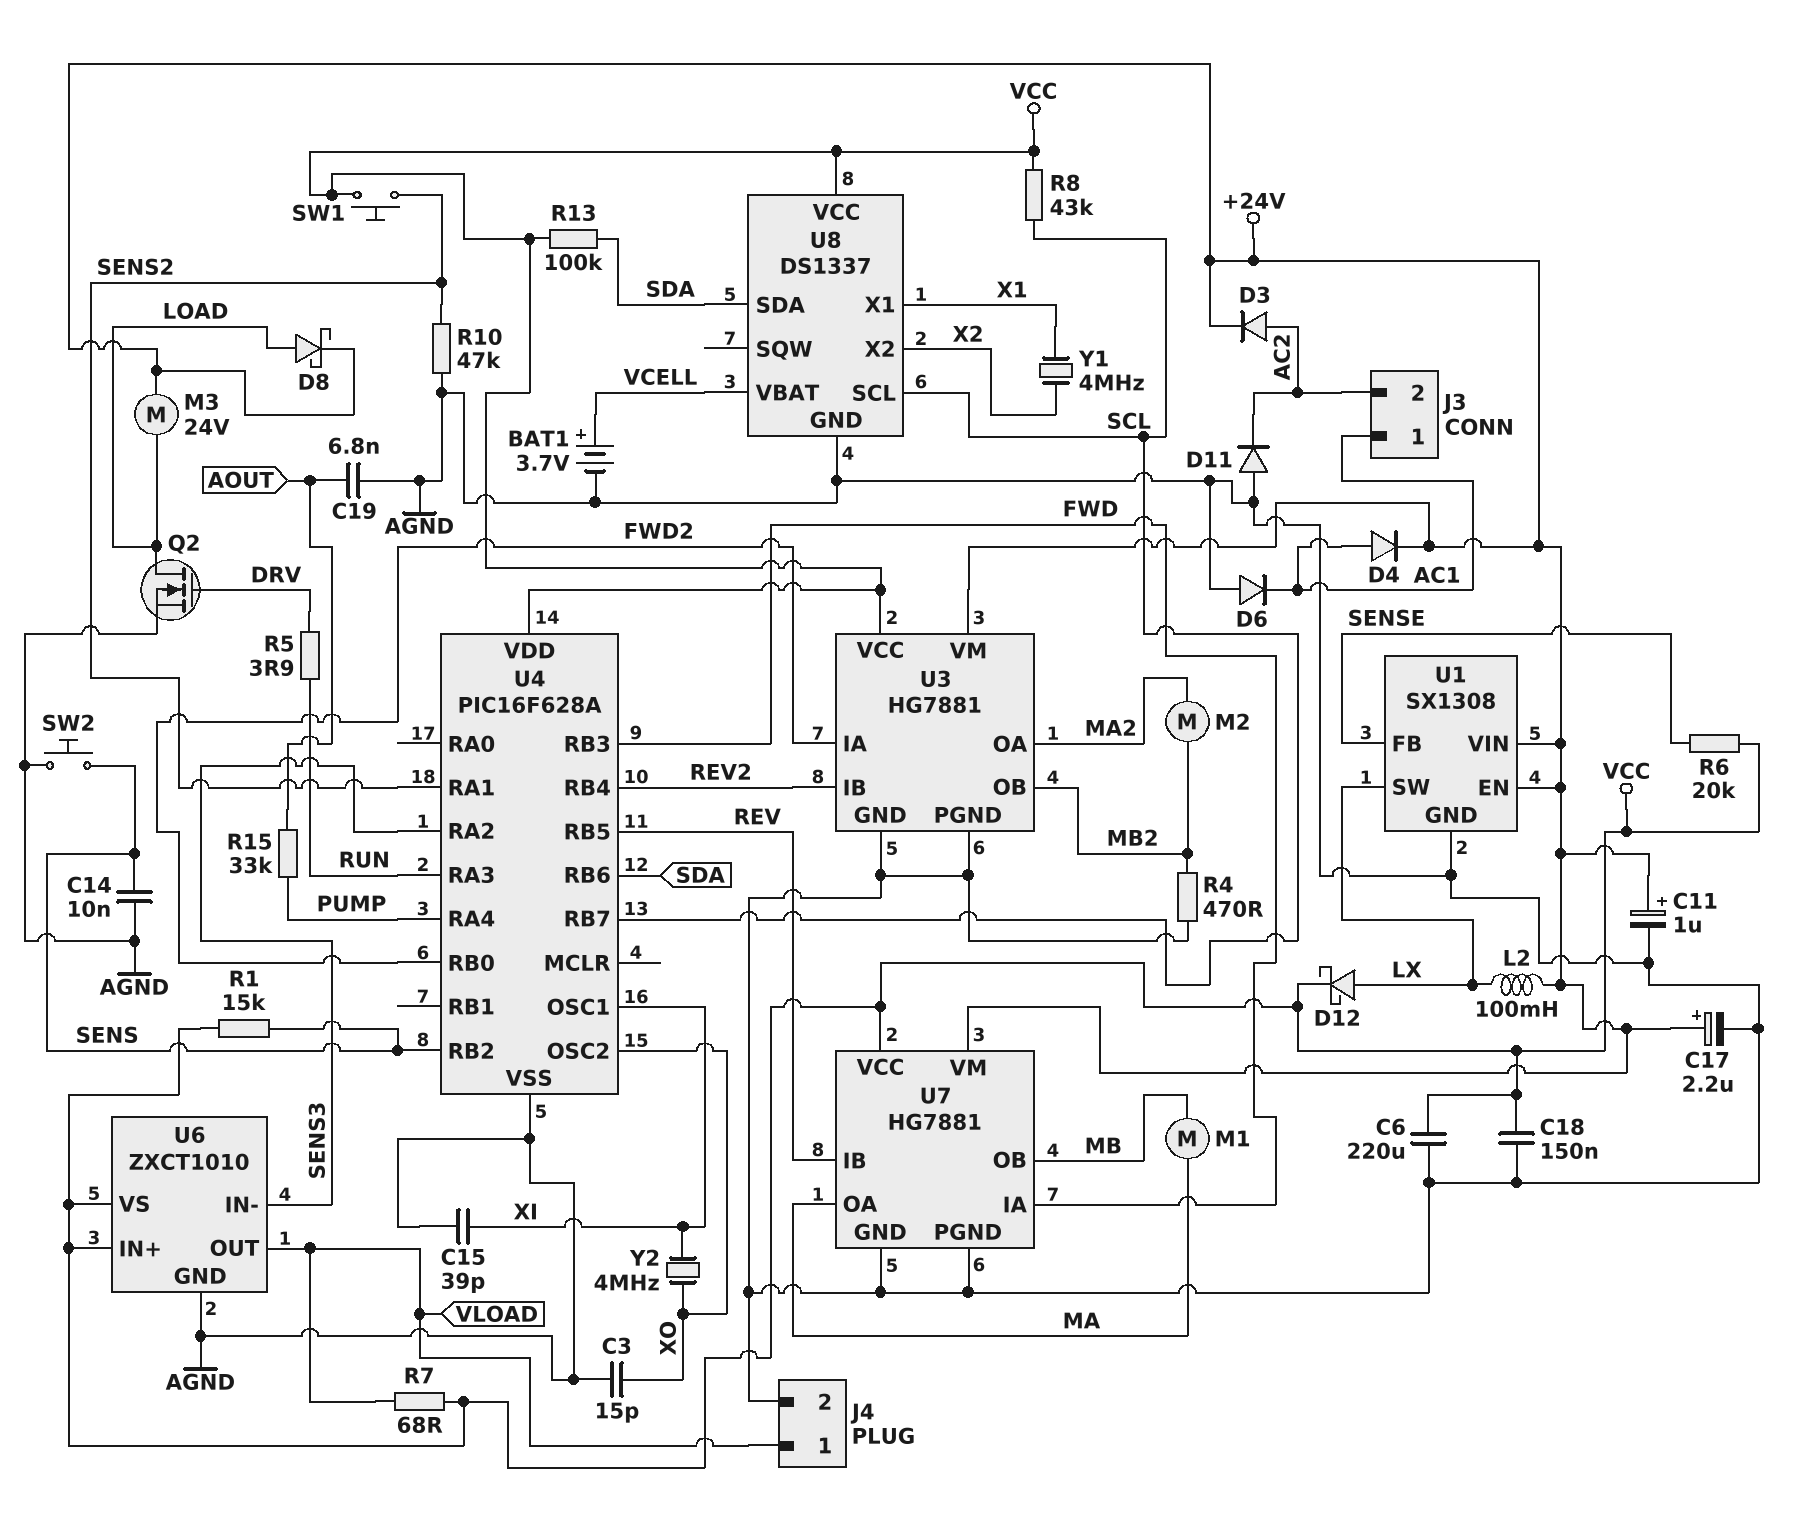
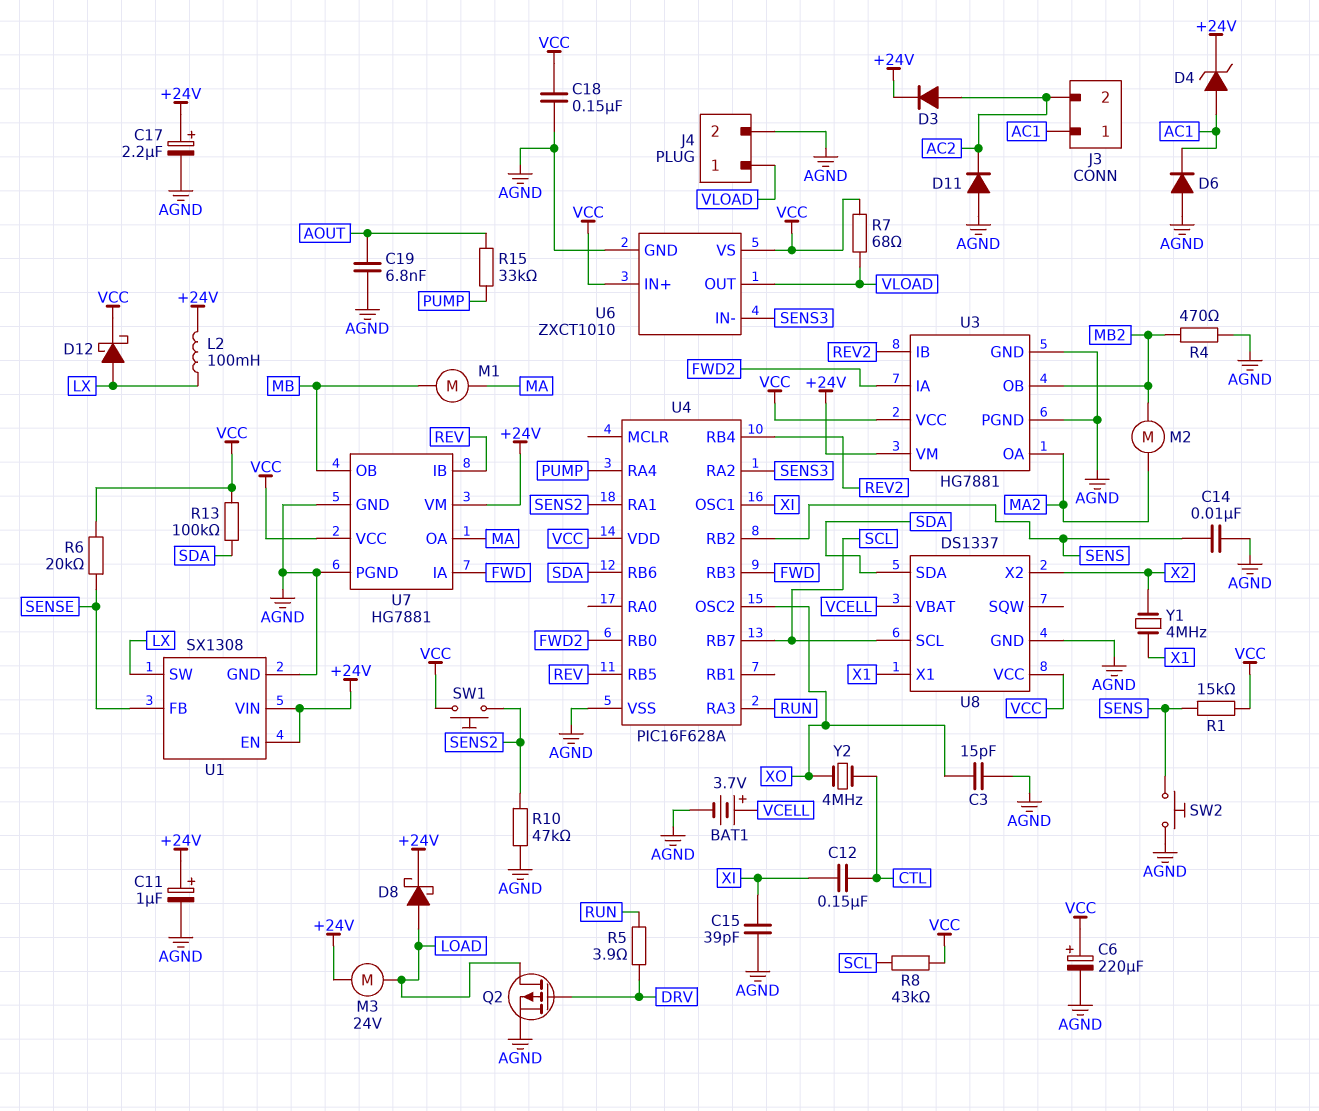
C6: 220uF (AGND, VCC) -> 220uF (plus VCC, minus AGND)
C12: none -> 150nF (CTL, XI)
D4: diode (A AC1, K +24V) -> zener (A AC1, K +24V)
Q2: NMOS (G DRV, D LOAD, S AGND) -> PMOS (G DRV, D LOAD, S AGND)
Y2: 4MHz (XI, XO) -> 4MHz (CTL, XO)

